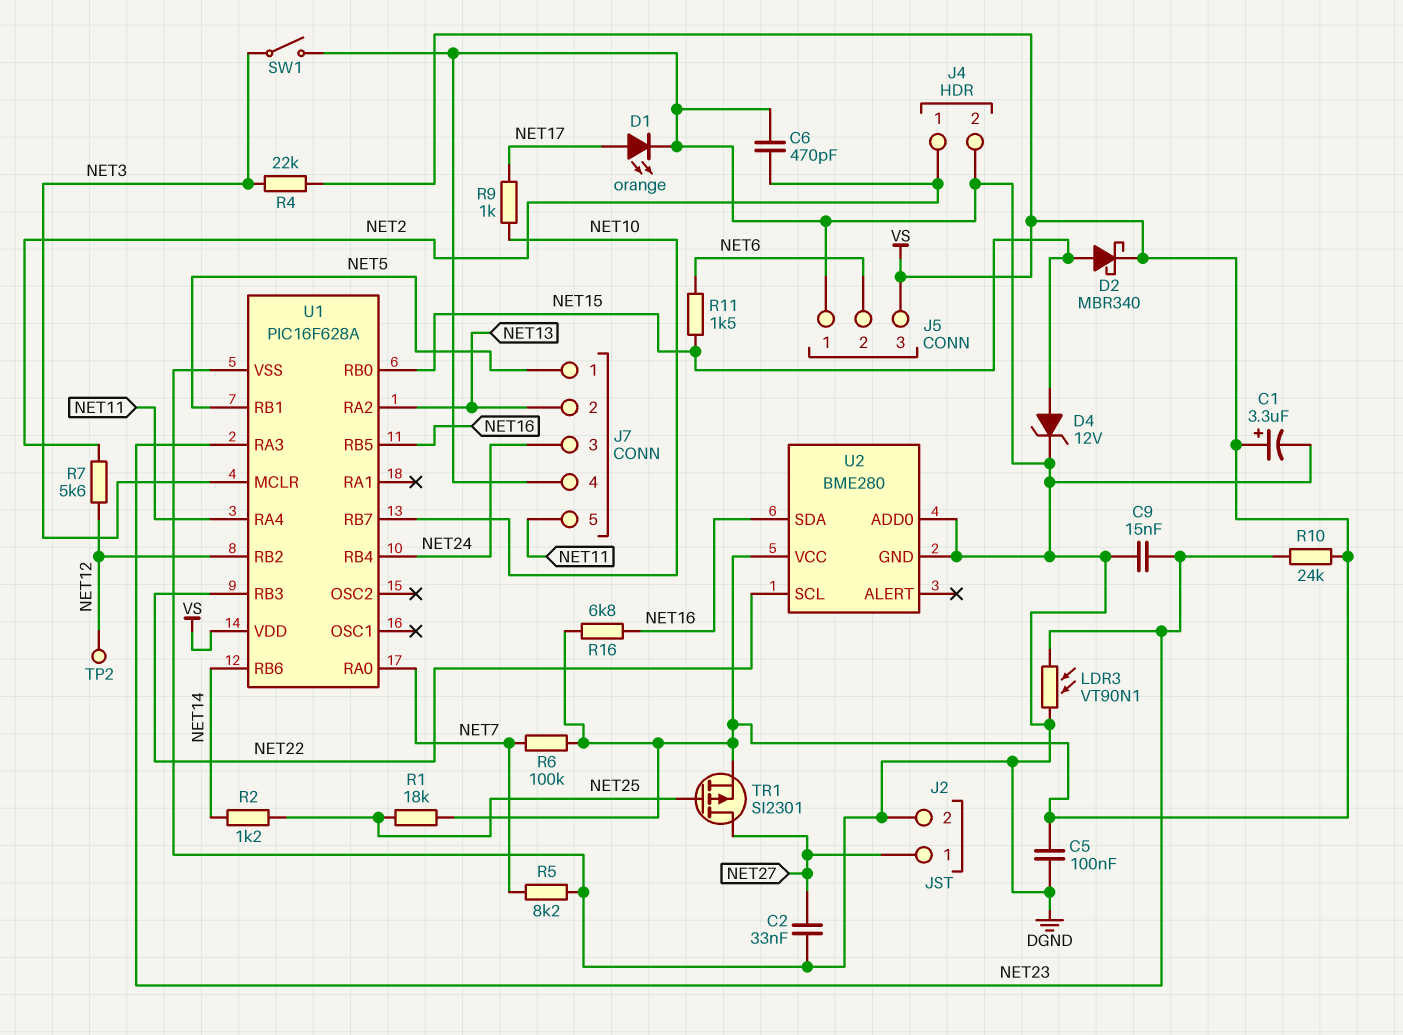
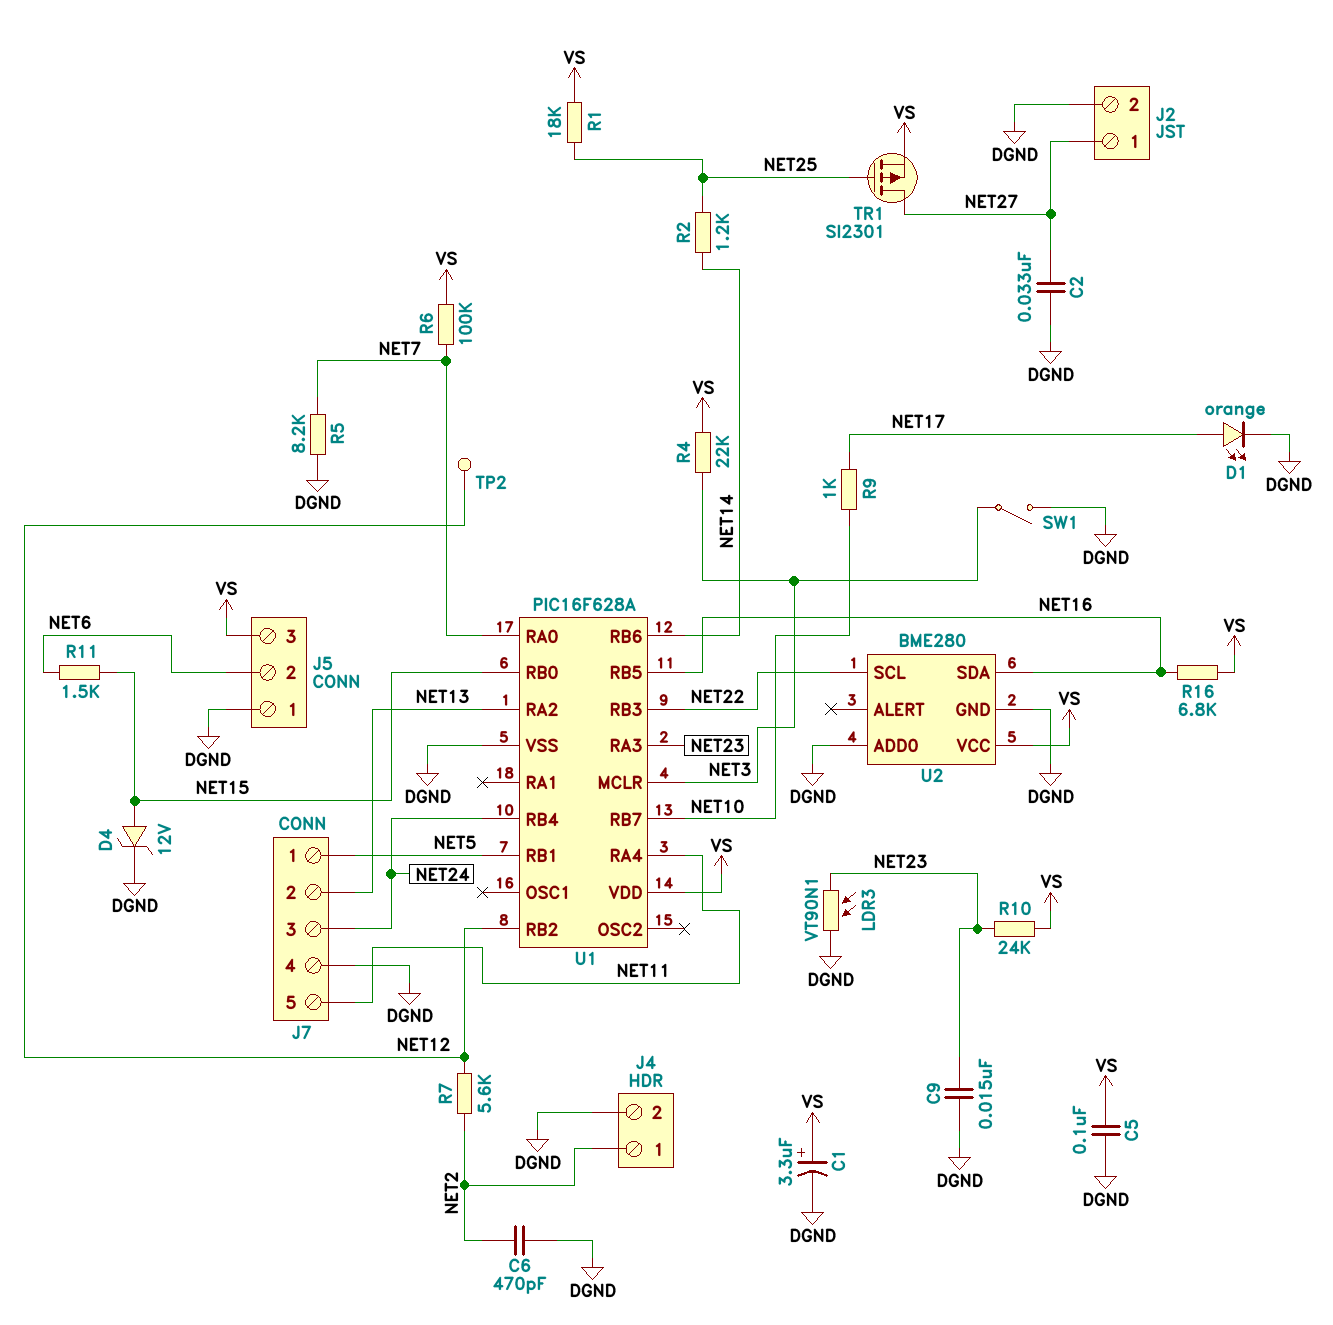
D2: schottky MBR340 (A NET15, K VS) -> none

